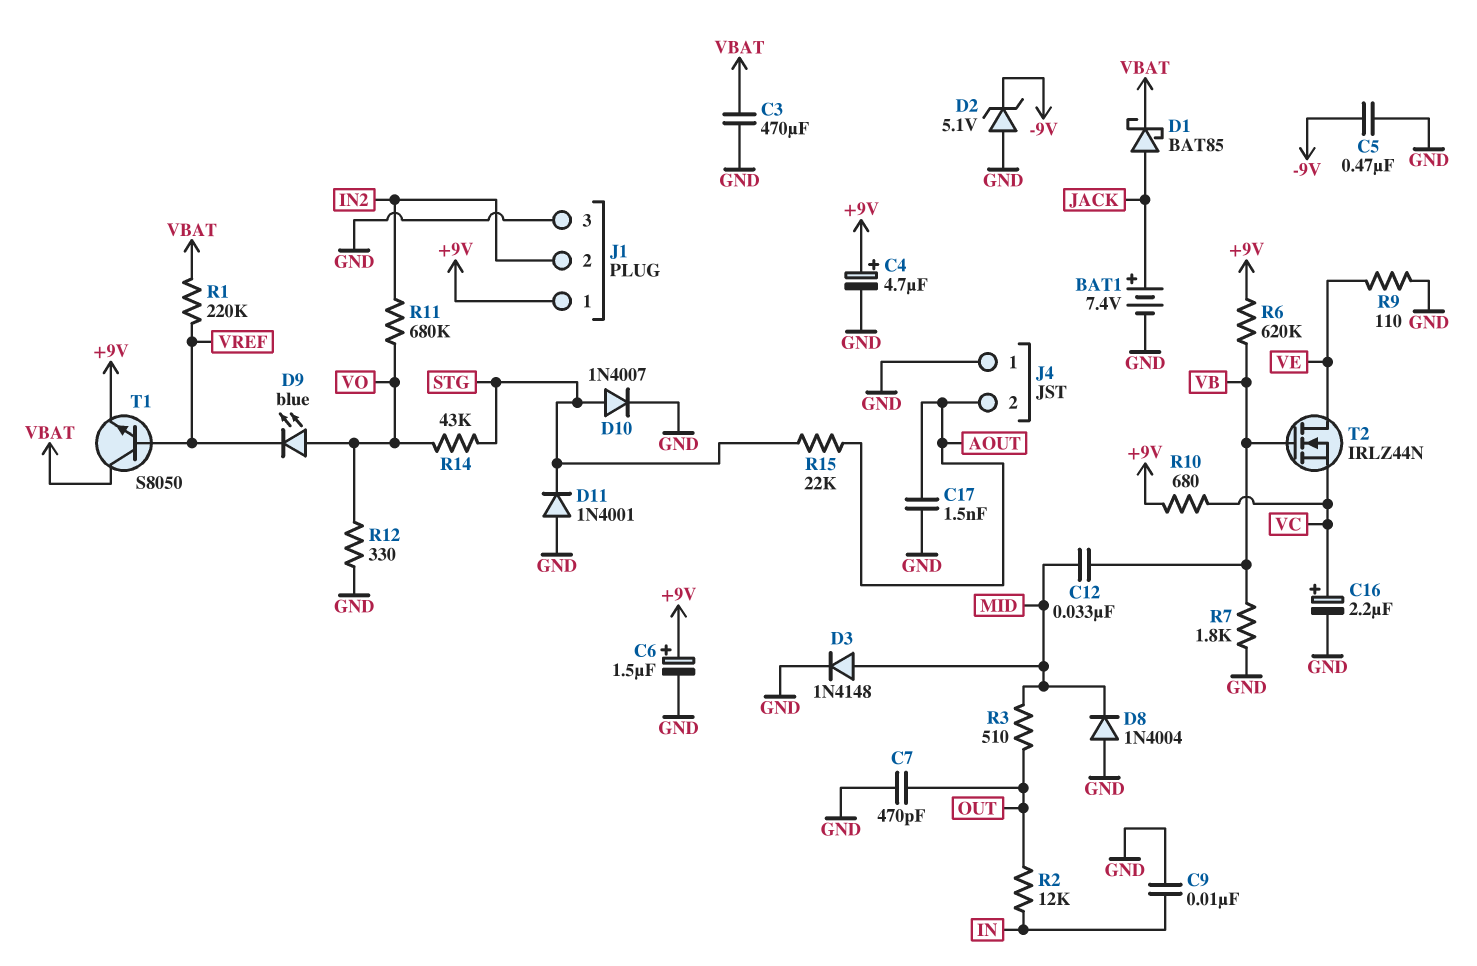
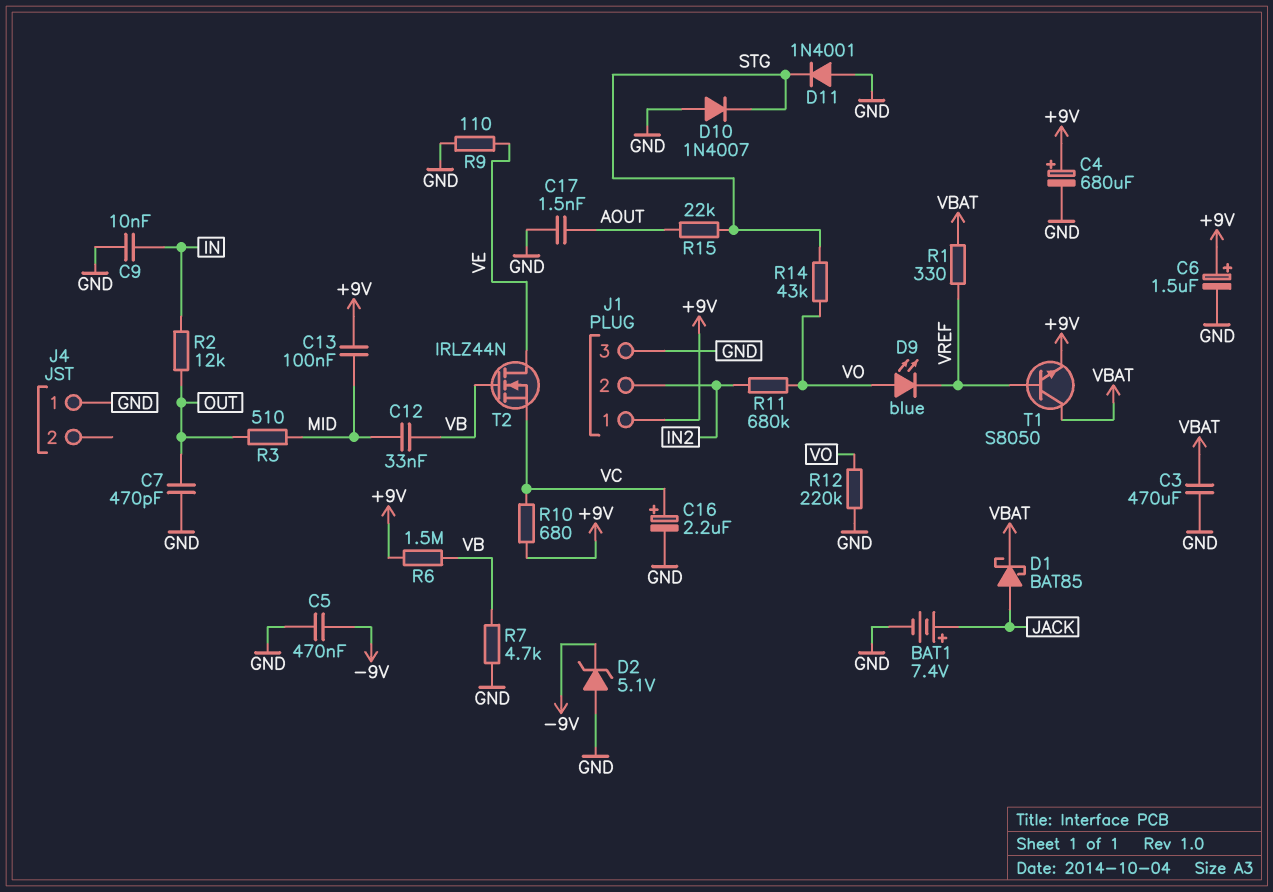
C4: 4.7uF (plus +9V, minus GND) -> 680uF (plus +9V, minus GND)
C13: none -> 100nF (+9V, MID)
D3: diode 1N4148 (A MID, K GND) -> none
D8: diode 1N4004 (A GND, K MID) -> none
D10: diode 1N4007 (A STG, K GND) -> diode 1N4007 (A GND, K STG)
J4 pin 2: AOUT -> none
R1: 220k (VBAT, VREF) -> 330 (VBAT, VREF)
R6: 620k (+9V, VB) -> 1.5M (+9V, VB)
R7: 1.8k (GND, VB) -> 4.7k (GND, VB)
R12: 330 (GND, VO) -> 220k (GND, VO)

